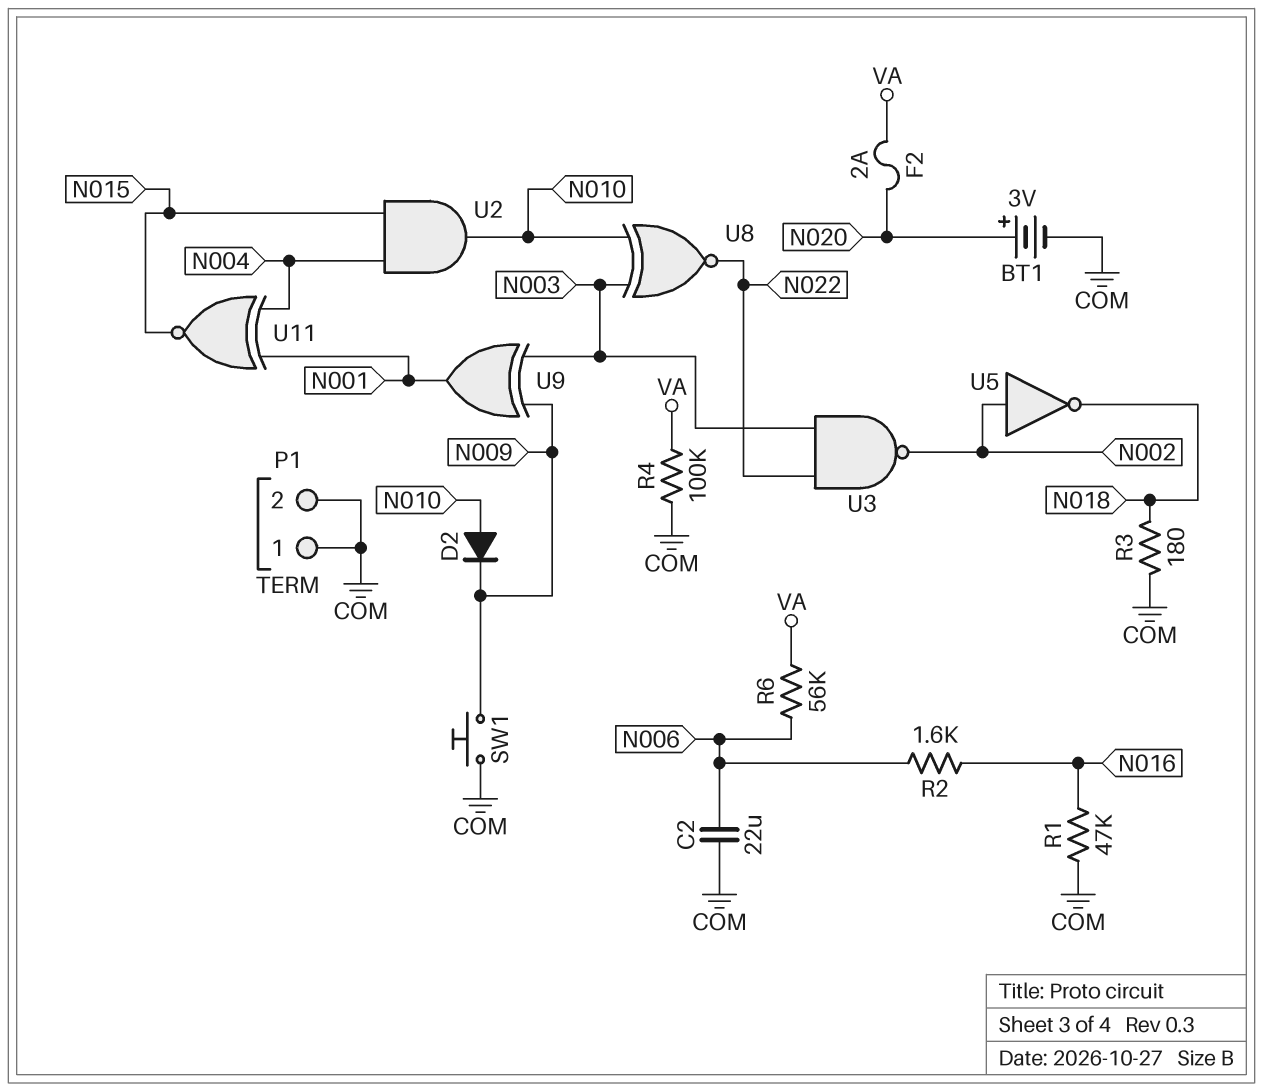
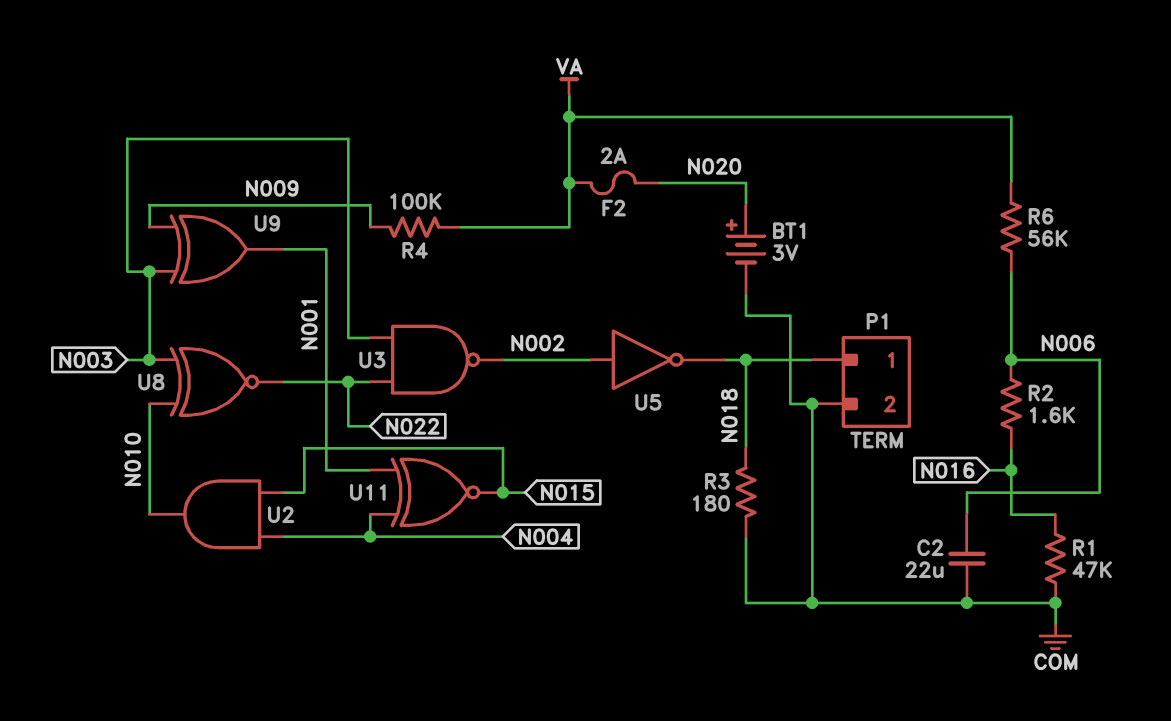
D2: diode (A N010, K N009) -> none
P1 pin 1: COM -> N018
R4: 100k (COM, VA) -> 100k (N009, VA)
SW1: button (COM, N009) -> none

